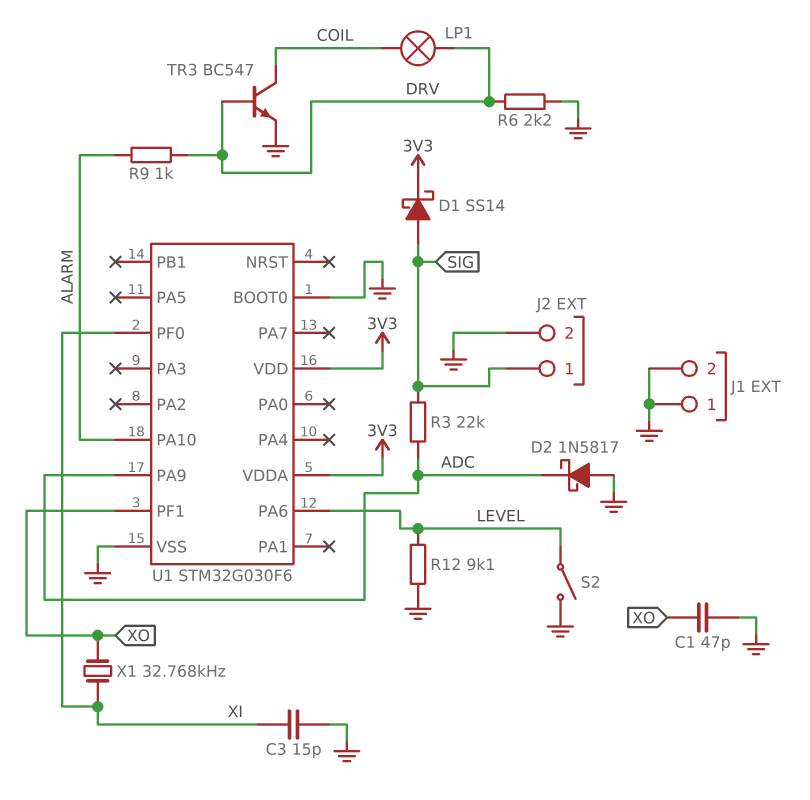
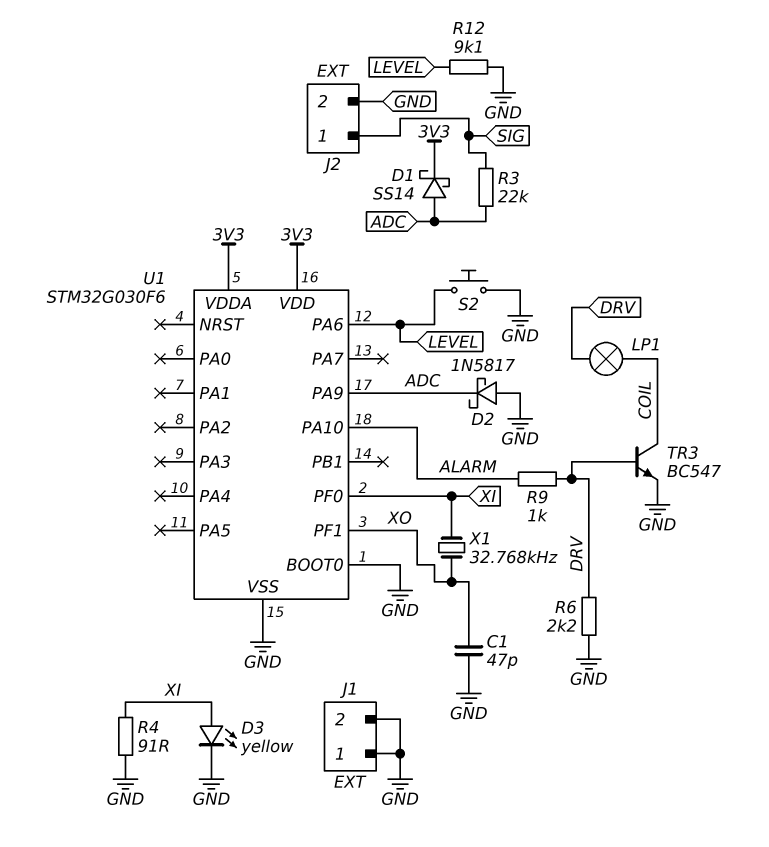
C3: 15pF (GND, XI) -> none
D1: schottky SS14 (A SIG, K 3V3) -> schottky SS14 (A ADC, K 3V3)
D3: none -> LED yellow (A XI, K GND)
R4: none -> 91 (GND, XI)
S2: switch (GND, LEVEL) -> button (GND, LEVEL)

